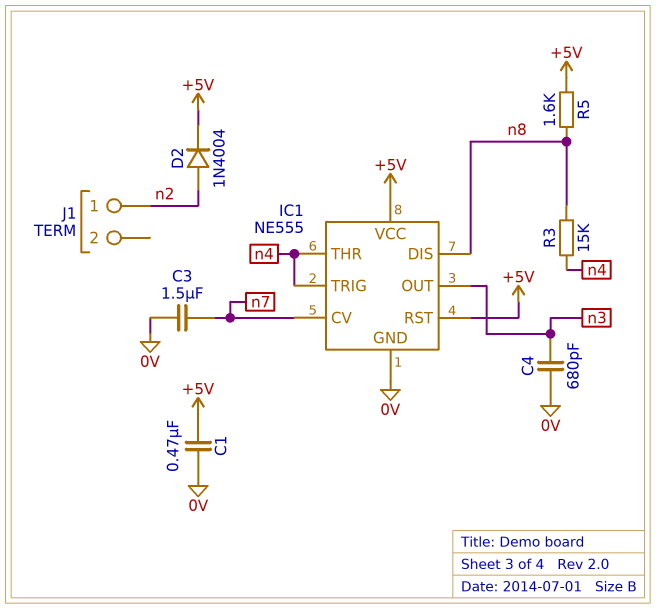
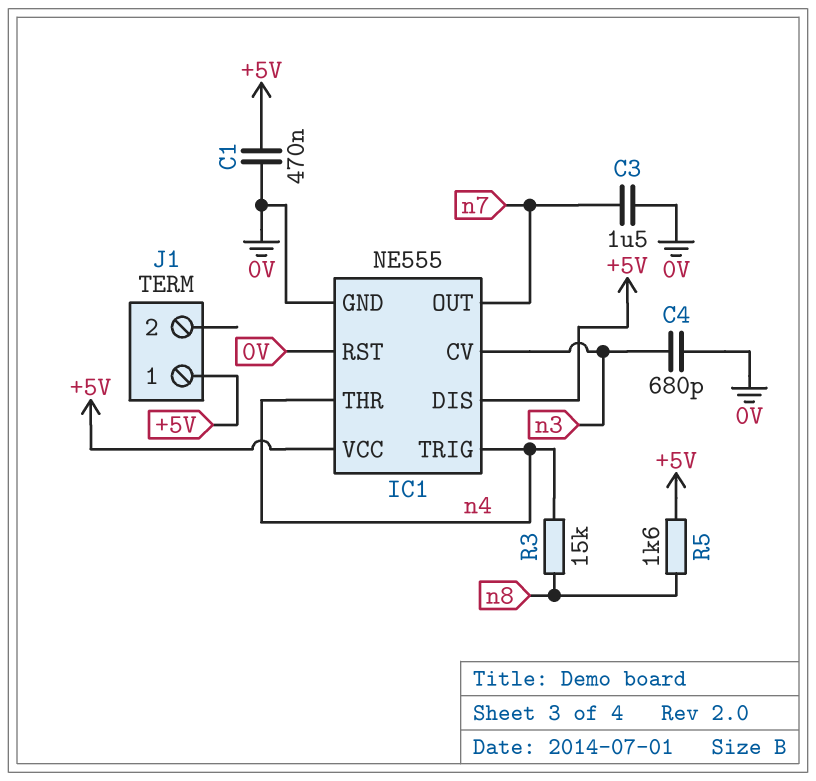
D2: diode 1N4004 (A n2, K +5V) -> none
IC1 pin CV: n7 -> n3
IC1 pin DIS: n8 -> +5V
IC1 pin OUT: n3 -> n7
IC1 pin RST: +5V -> 0V
J1 pin 1: n2 -> +5V

